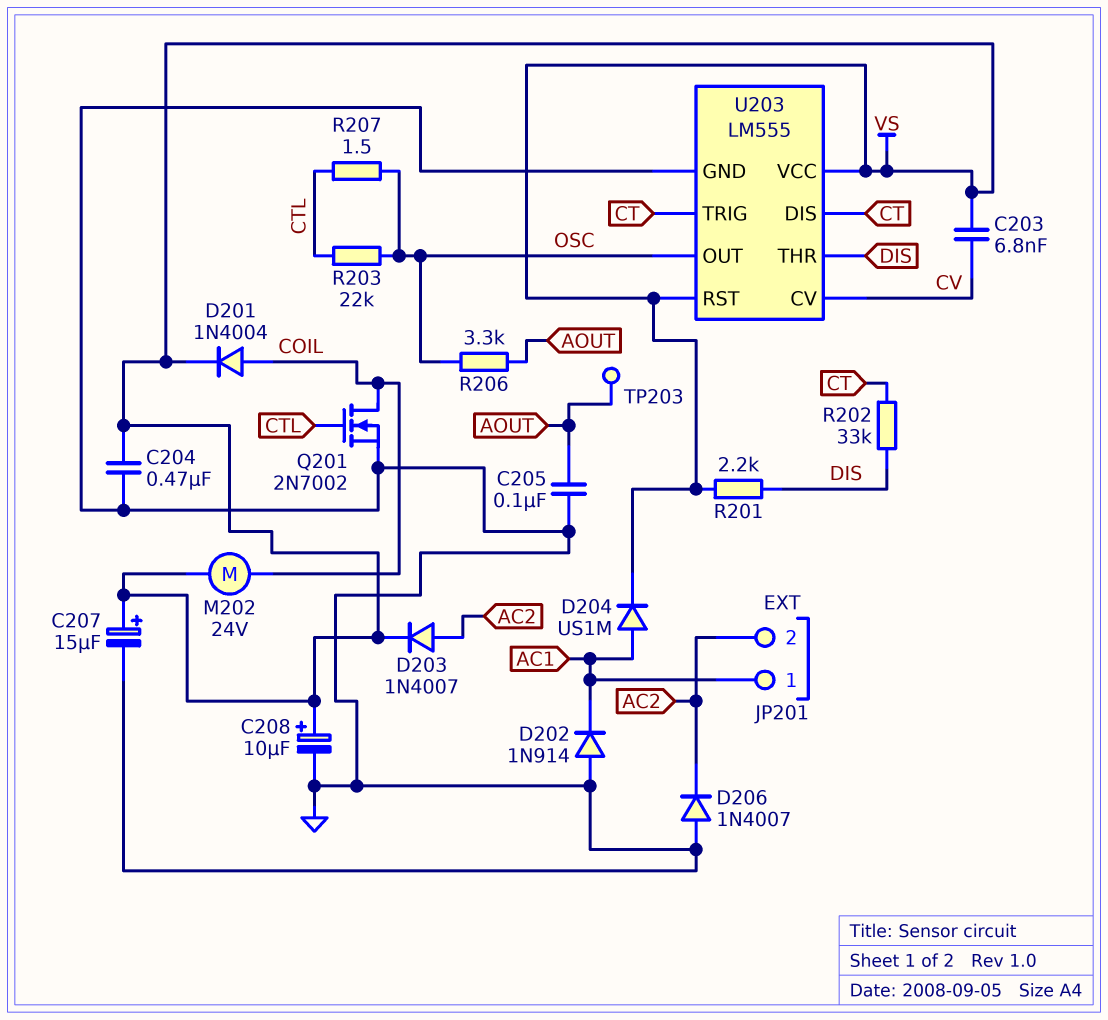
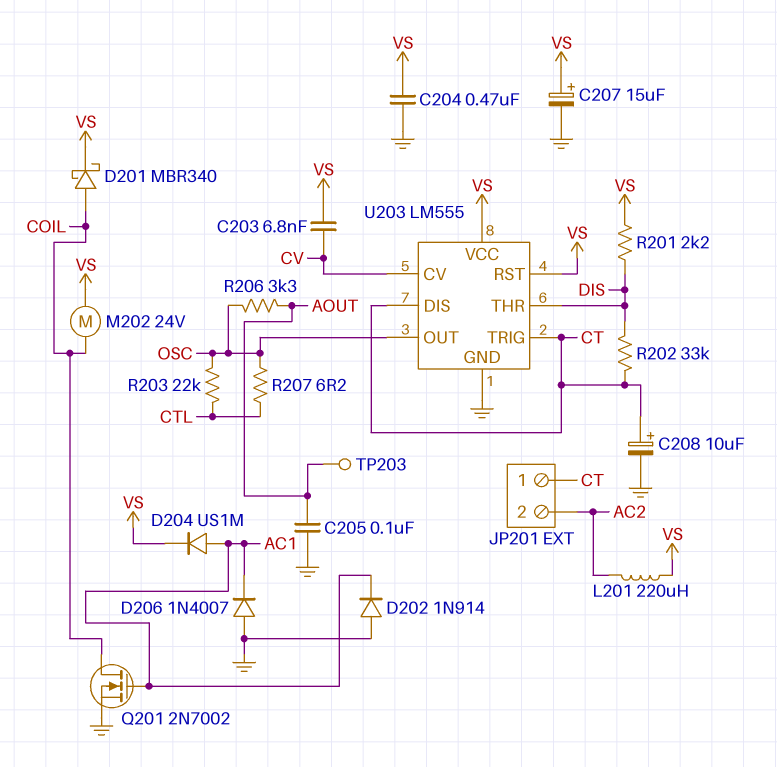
C208: 10uF (plus VS, minus GND) -> 10uF (plus CT, minus GND)
D201: diode 1N4004 (A COIL, K VS) -> schottky MBR340 (A COIL, K VS)
D203: diode 1N4007 (A AC2, K VS) -> none
D206: diode 1N4007 (A GND, K AC2) -> diode 1N4007 (A GND, K AC1)
JP201 pin 1: AC1 -> CT
L201: none -> 220uH (AC2, VS)
Q201: NMOS 2N7002 (G CTL, D COIL, S GND) -> NMOS 2N7002 (G AC1, D COIL, S GND)
R207: 1.5 (CTL, OSC) -> 6.2 (CTL, OSC)

